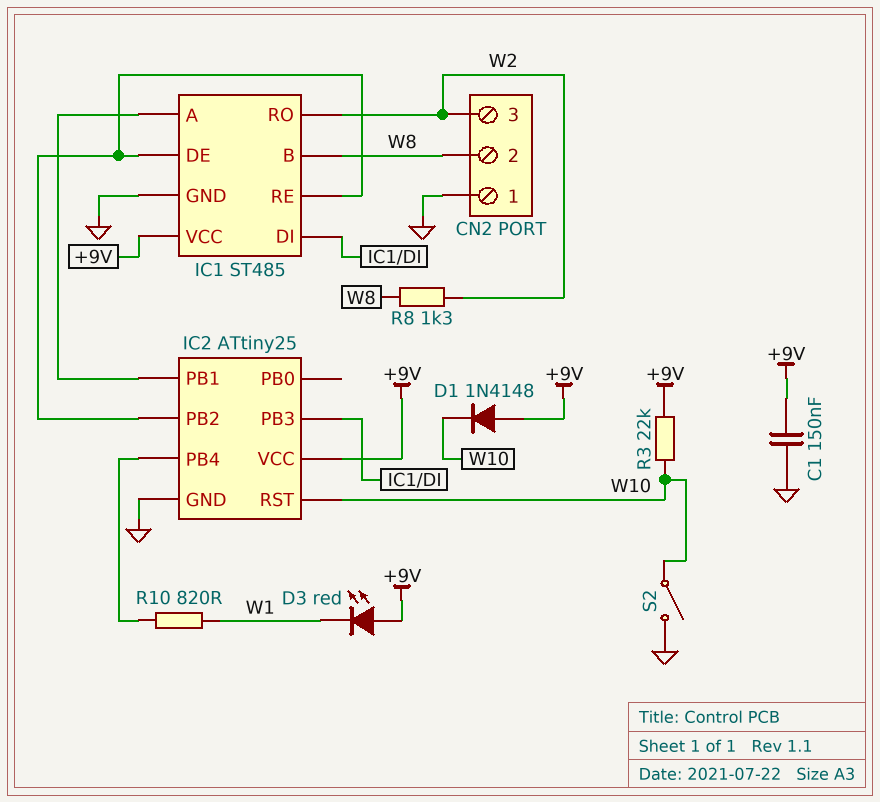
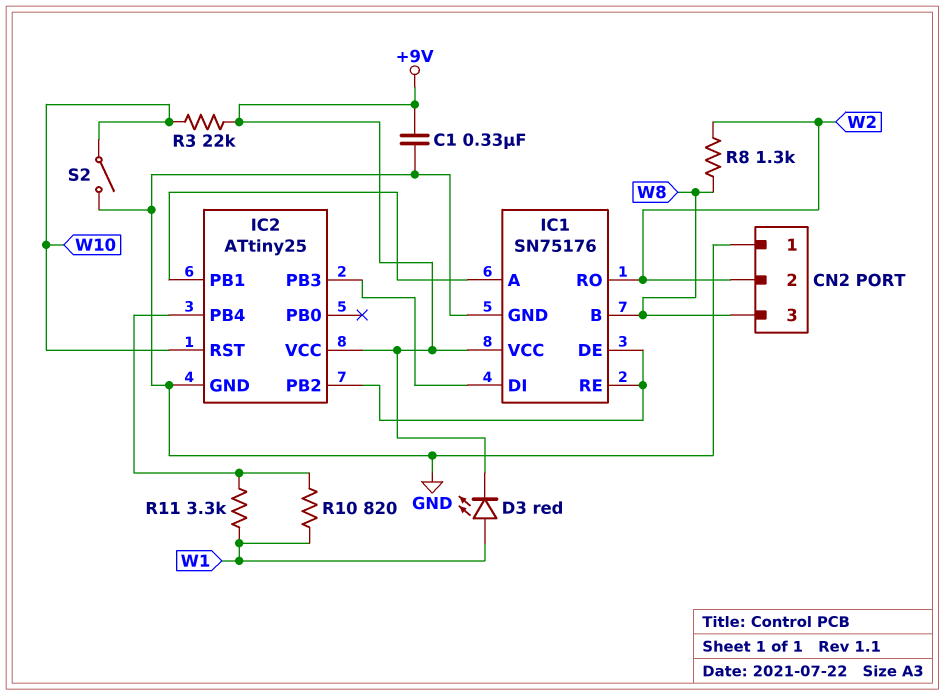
C1: 150nF (+9V, GND) -> 330nF (+9V, GND)
CN2 pin 2: W8 -> W2
CN2 pin 3: W2 -> W8
D1: diode 1N4148 (A +9V, K W10) -> none
D3: LED red (A +9V, K W1) -> LED red (A W1, K +9V)
IC1: ST485 -> SN75176
R11: none -> 3.3k (IC2/PB4, W1)

